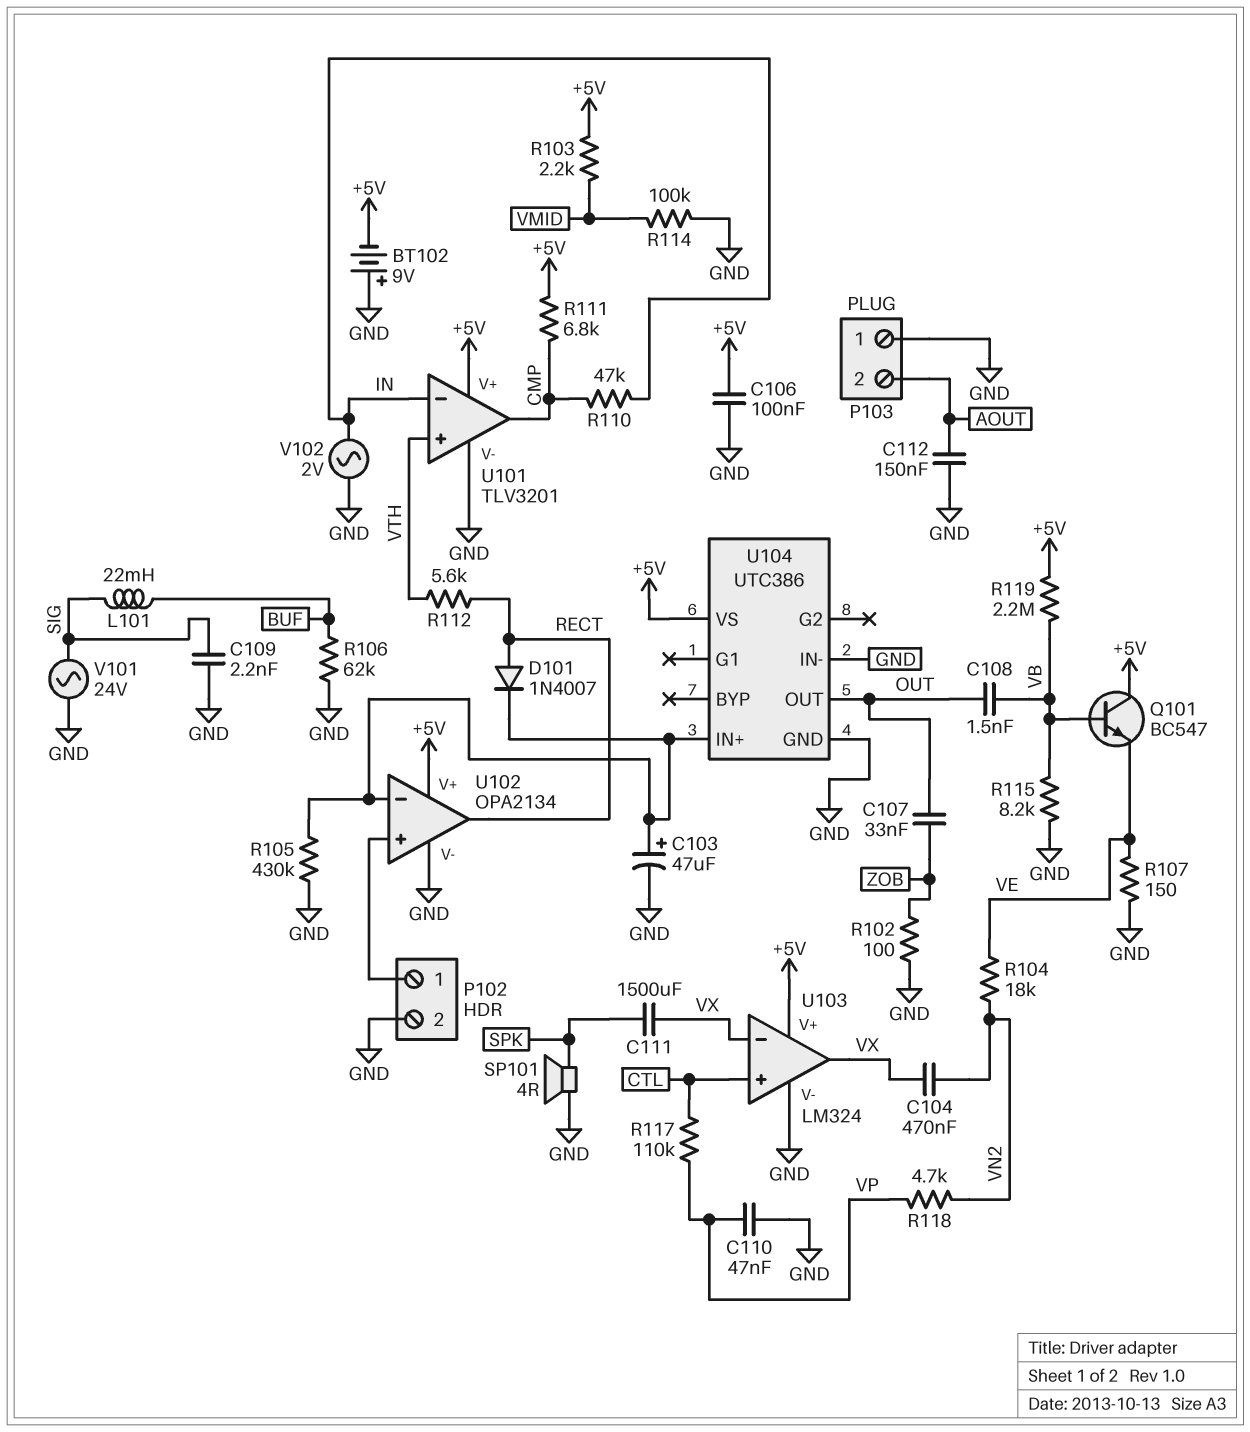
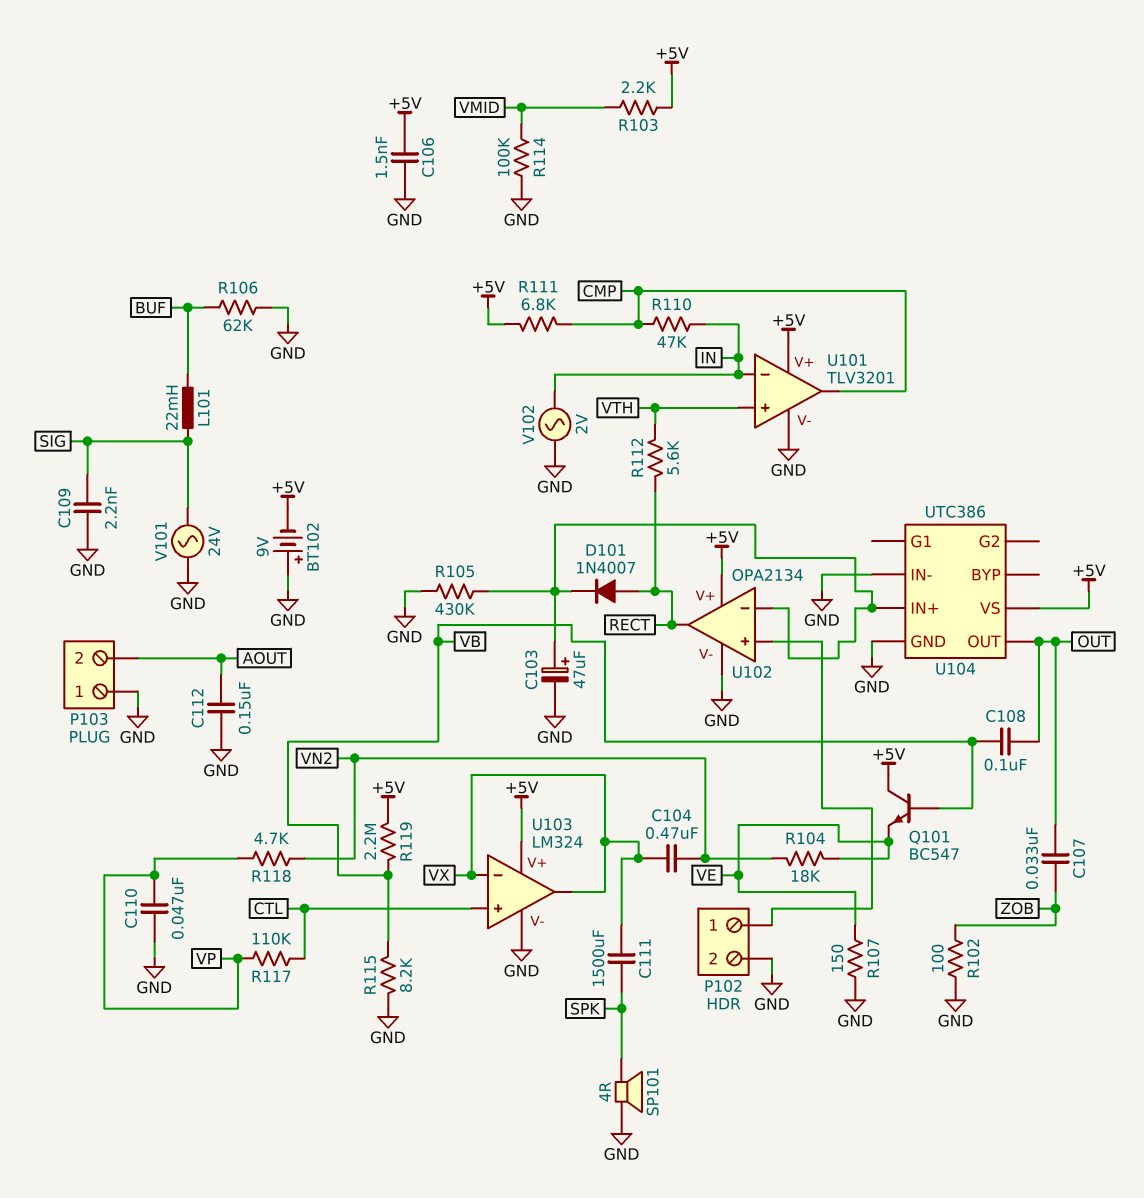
C106: 100nF (+5V, GND) -> 1.5nF (+5V, GND)
C108: 1.5nF (OUT, VB) -> 100nF (OUT, VB)

